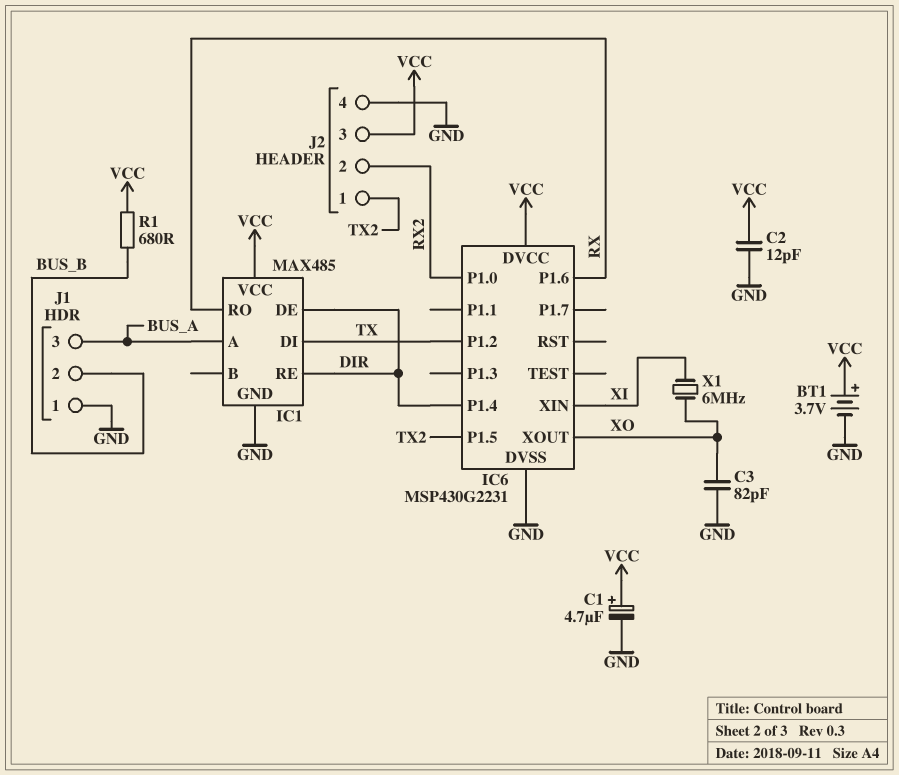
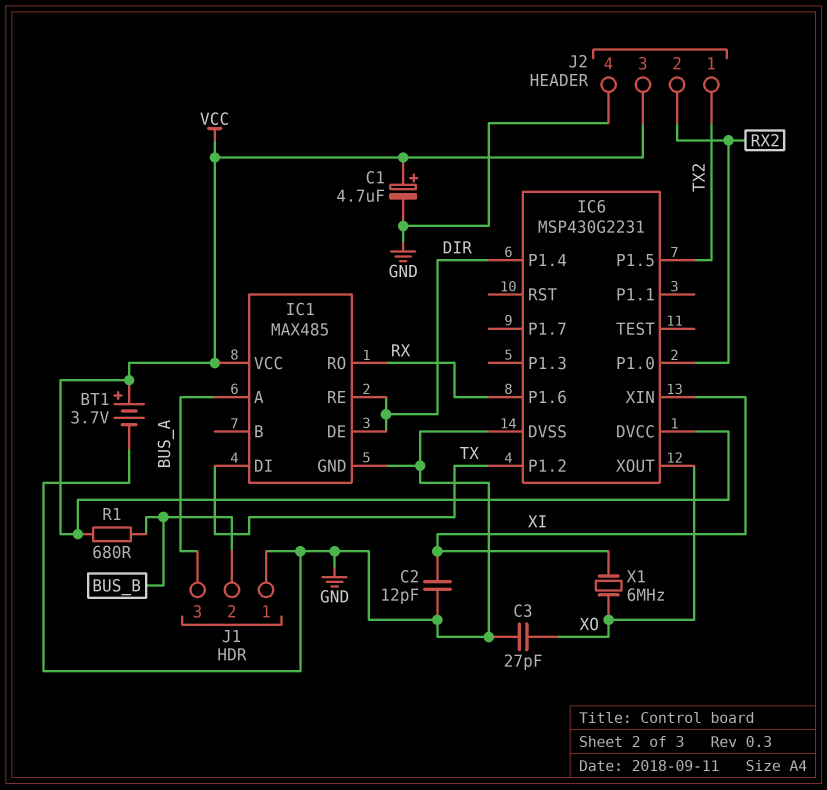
C2: 12pF (GND, VCC) -> 12pF (GND, XI)
C3: 82pF (GND, XO) -> 27pF (GND, XO)

